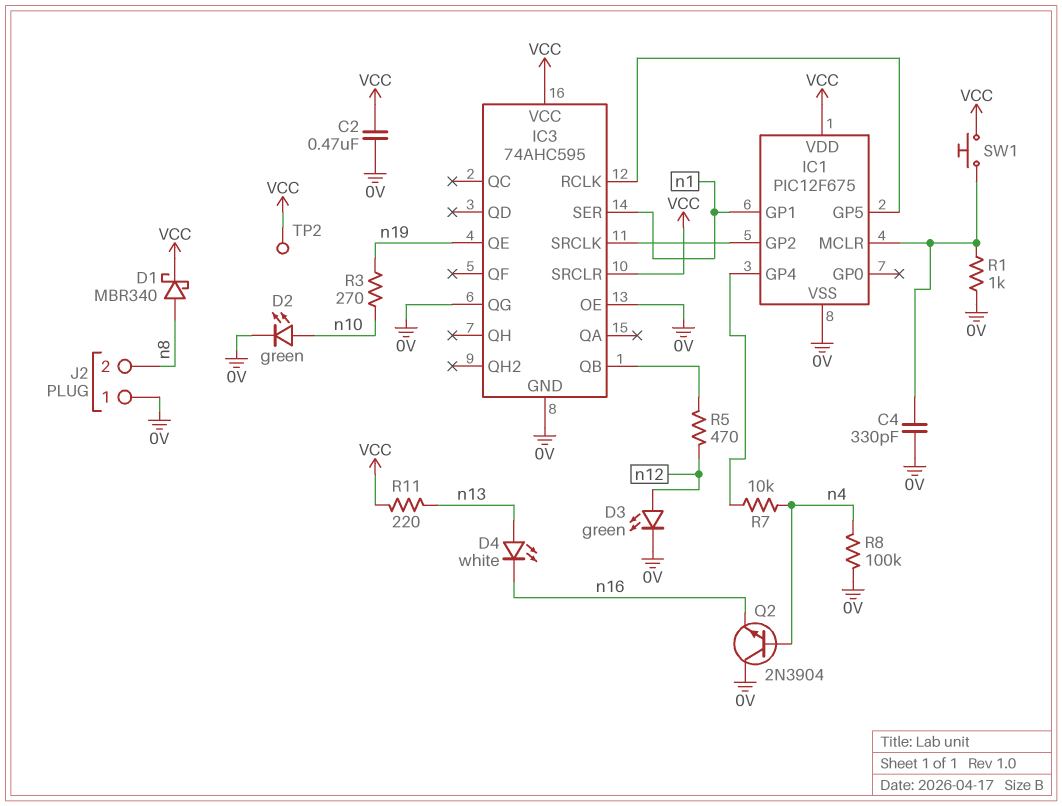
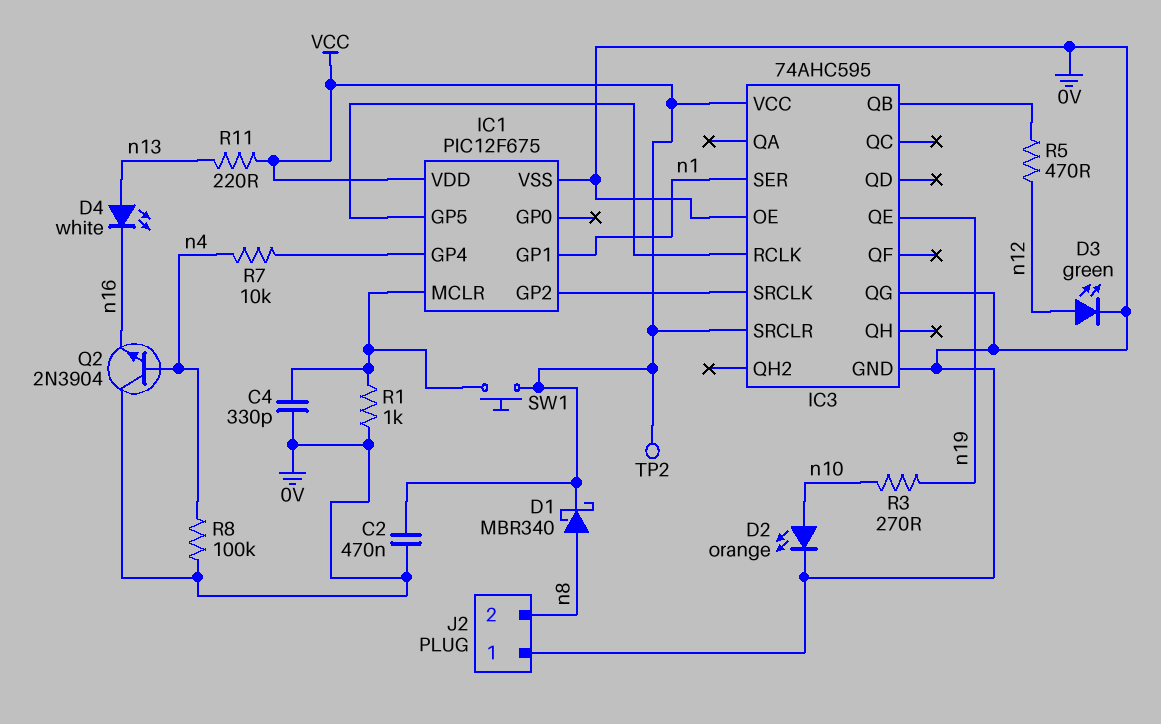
D2: LED green (A n10, K 0V) -> LED orange (A n10, K 0V)

